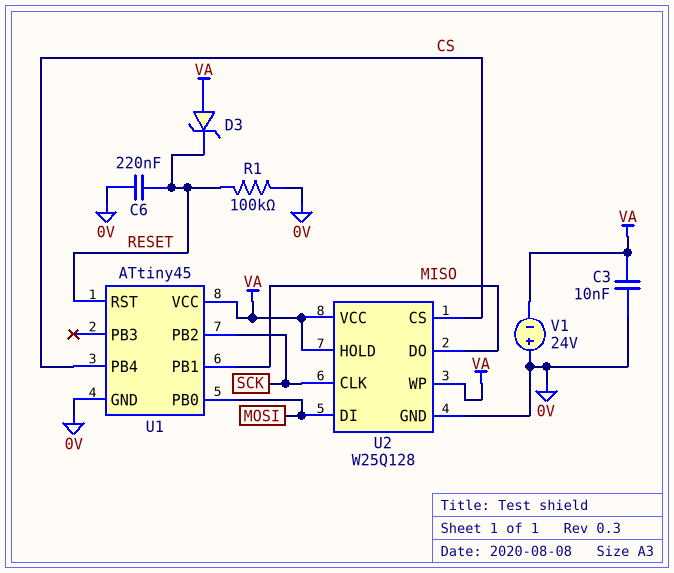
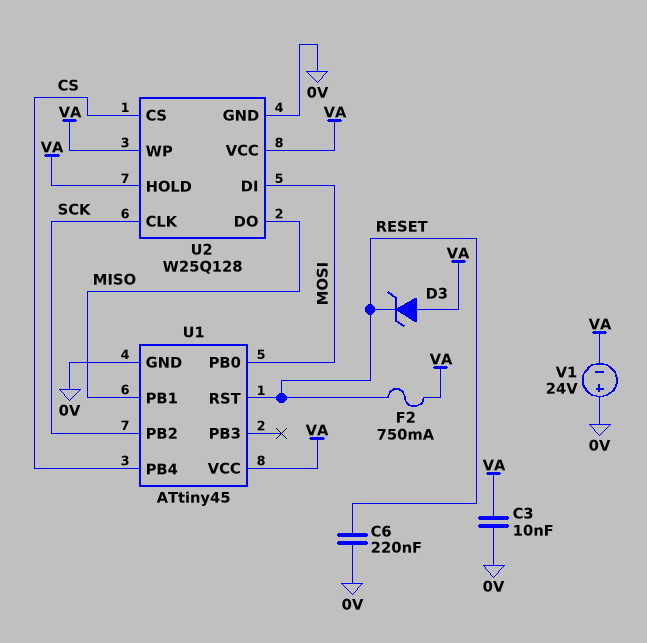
F2: none -> 750mA (RESET, VA)
R1: 100k (0V, RESET) -> none

